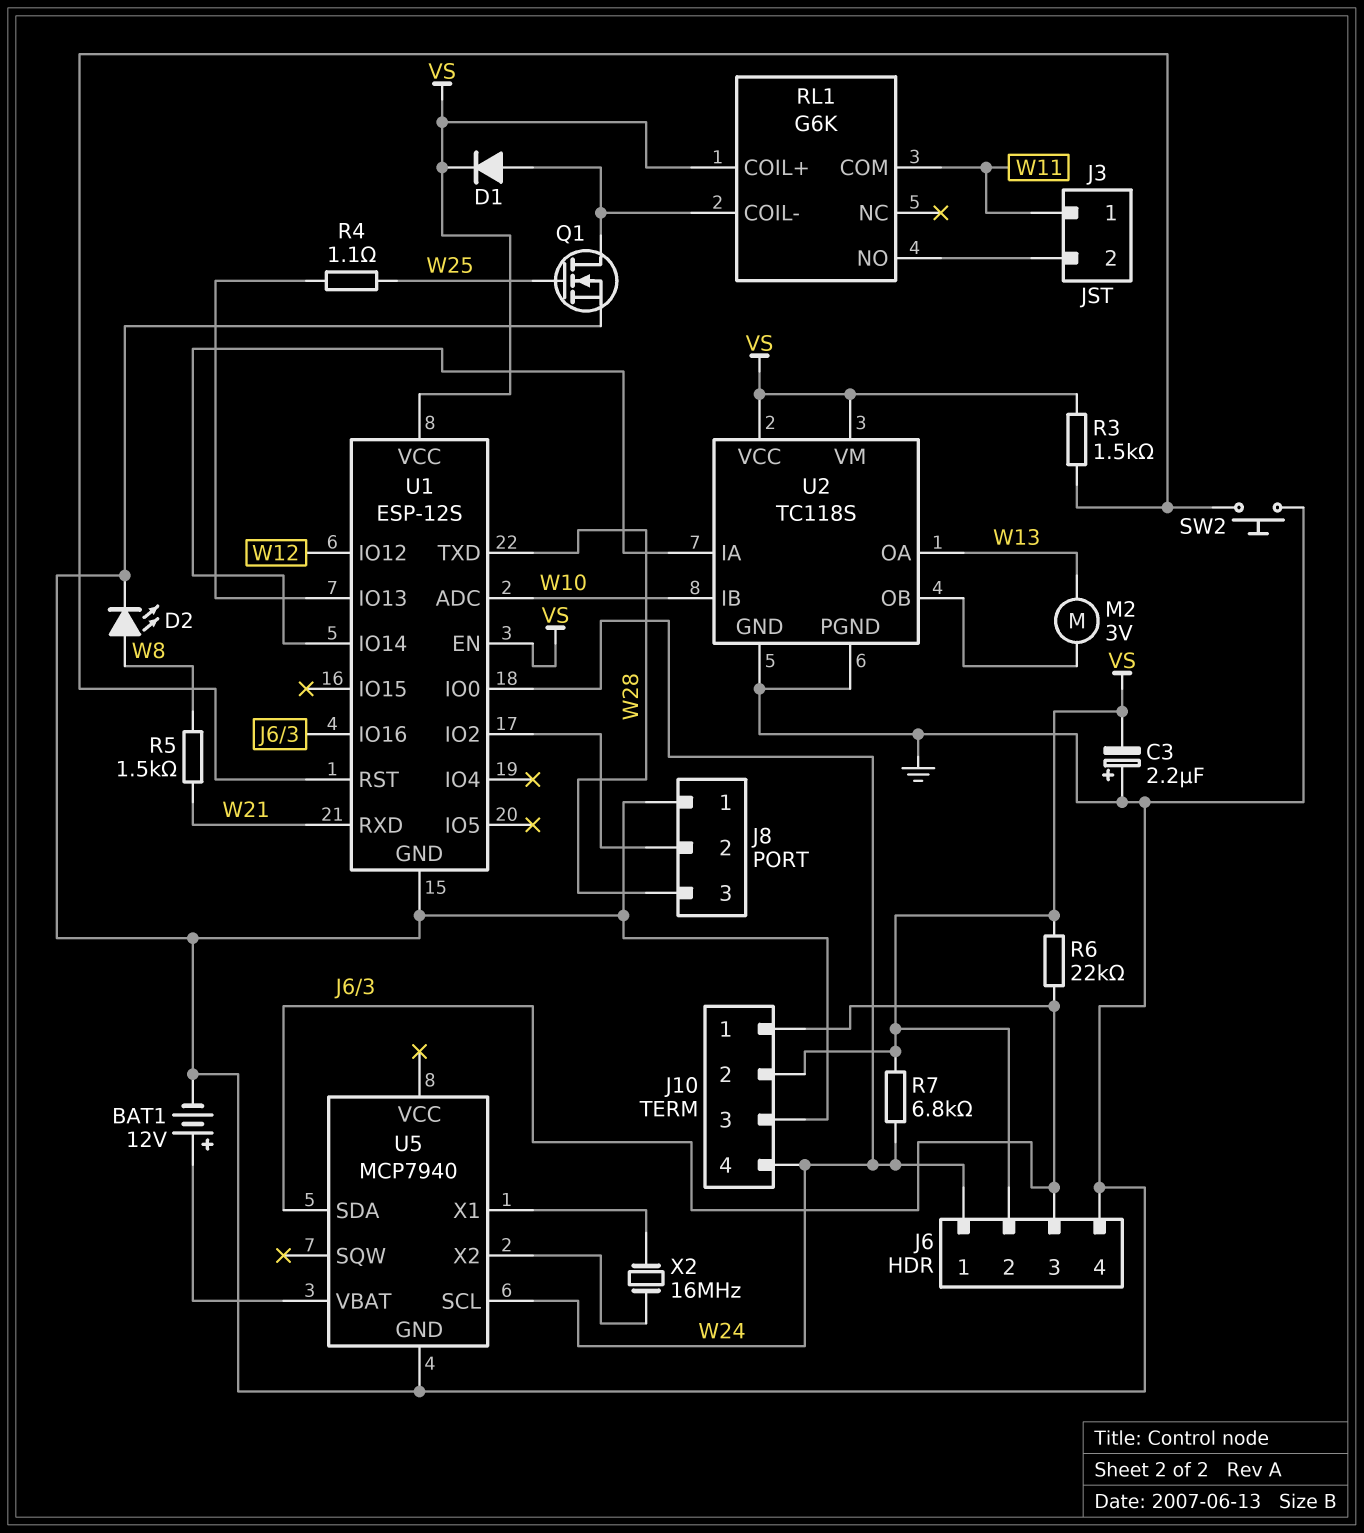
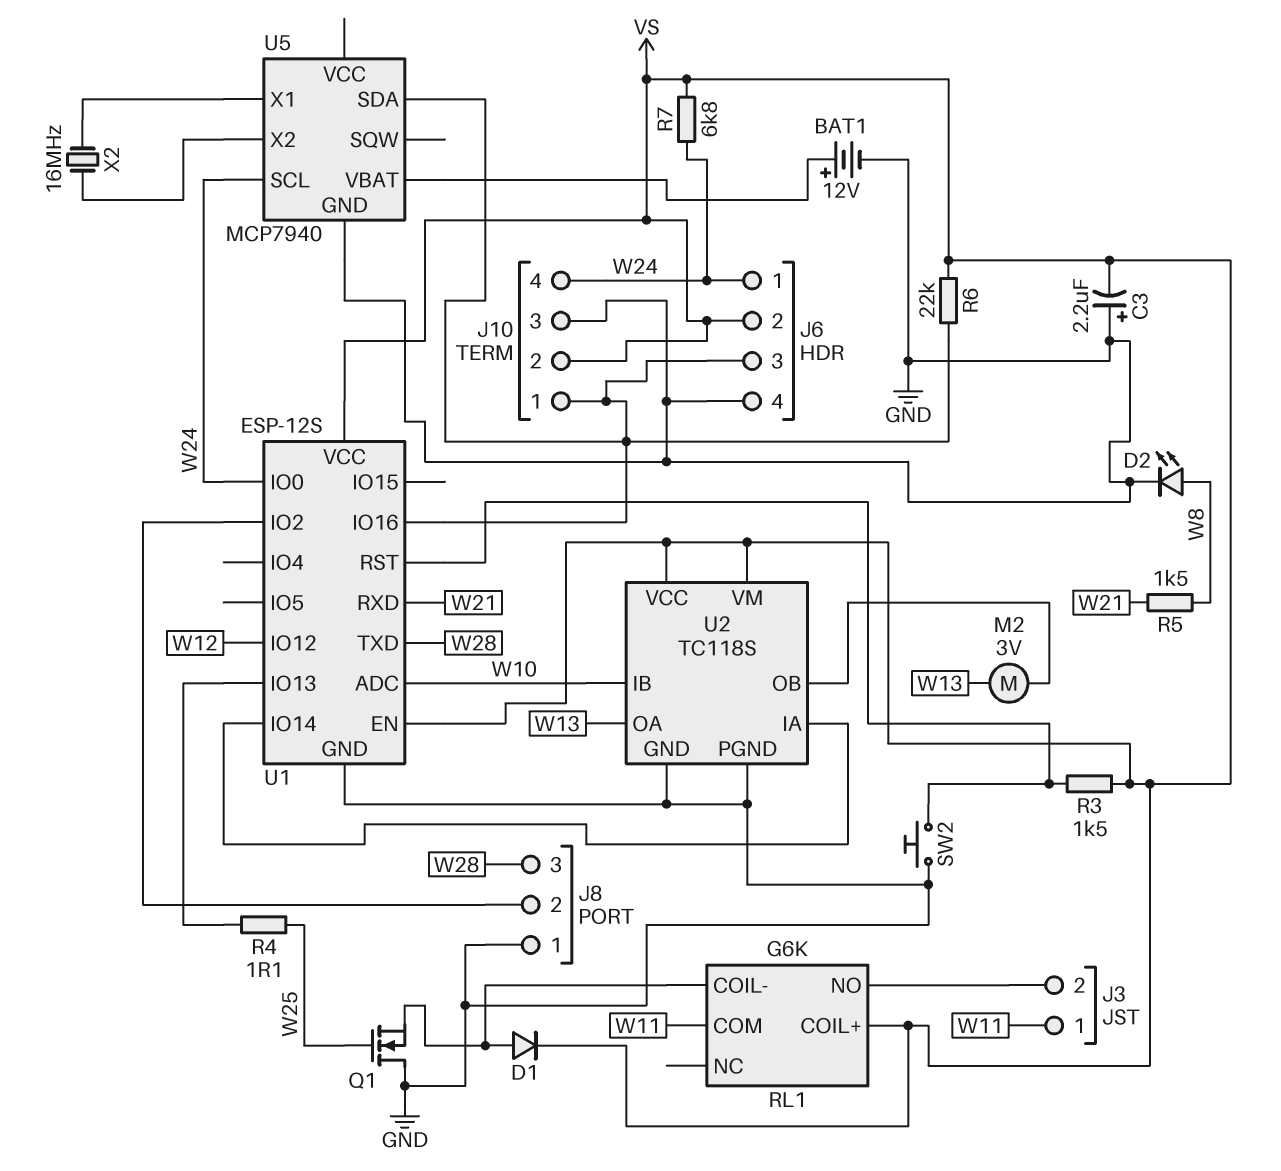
Q1: NMOS (G W25, D RL1/COIL-, S GND) -> NMOS (G W25, D GND, S RL1/COIL-)

